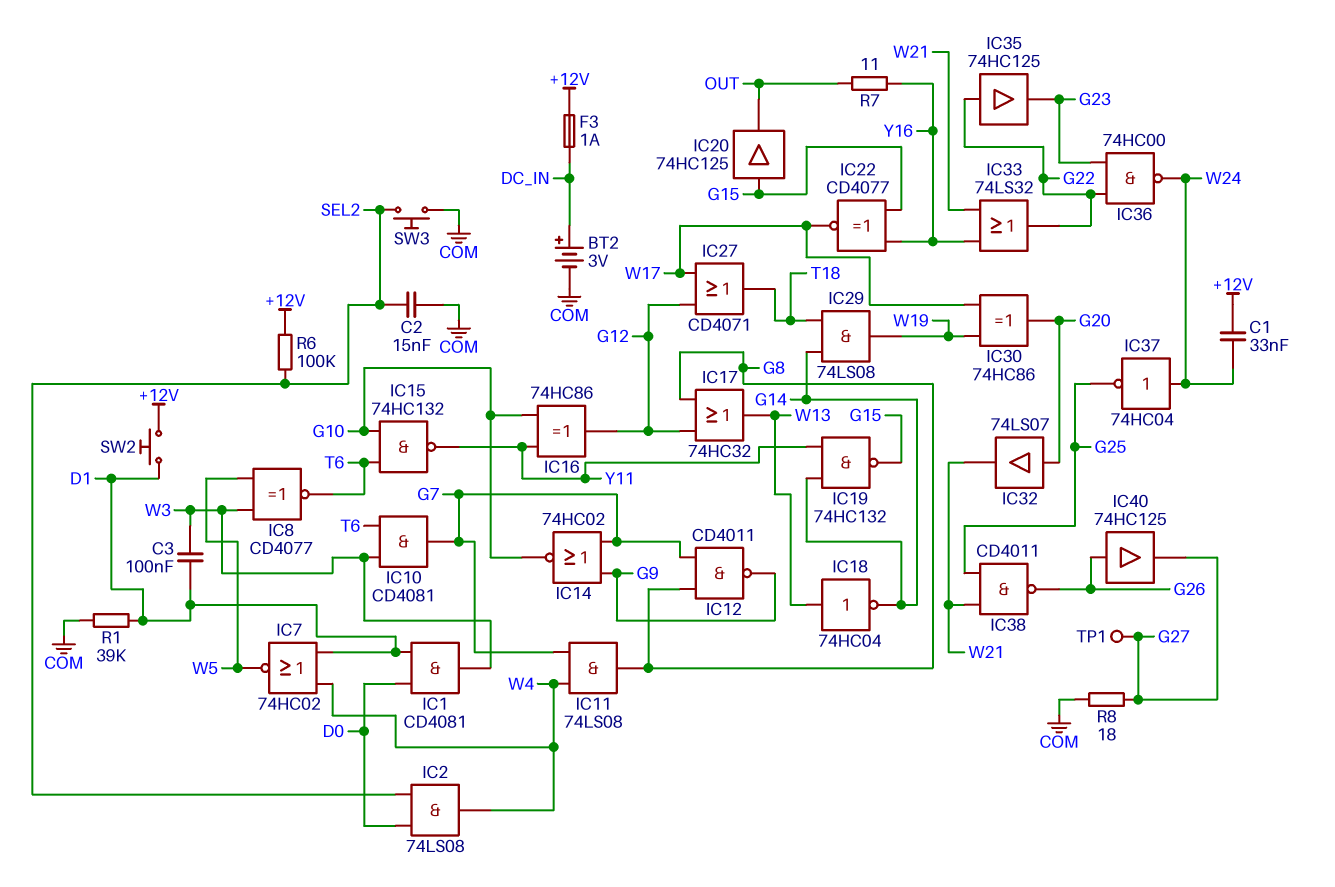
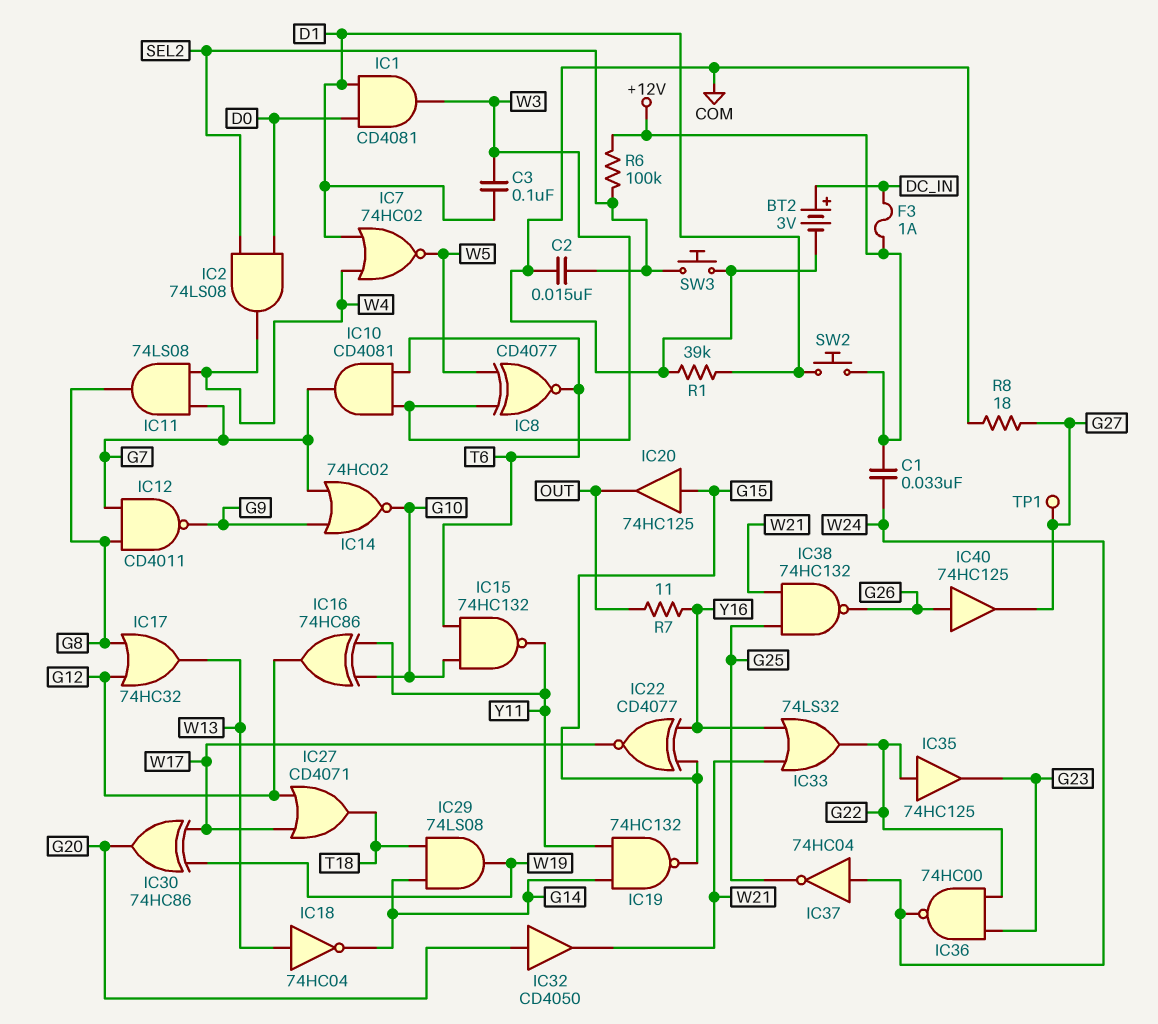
IC32: buffer 74LS07 (in G20, out W21) -> buffer CD4050 (in G20, out W21)
IC38: NAND CD4011 (in G25, in W21, out G26) -> NAND 74HC132 (in G25, in W21, out G26)

